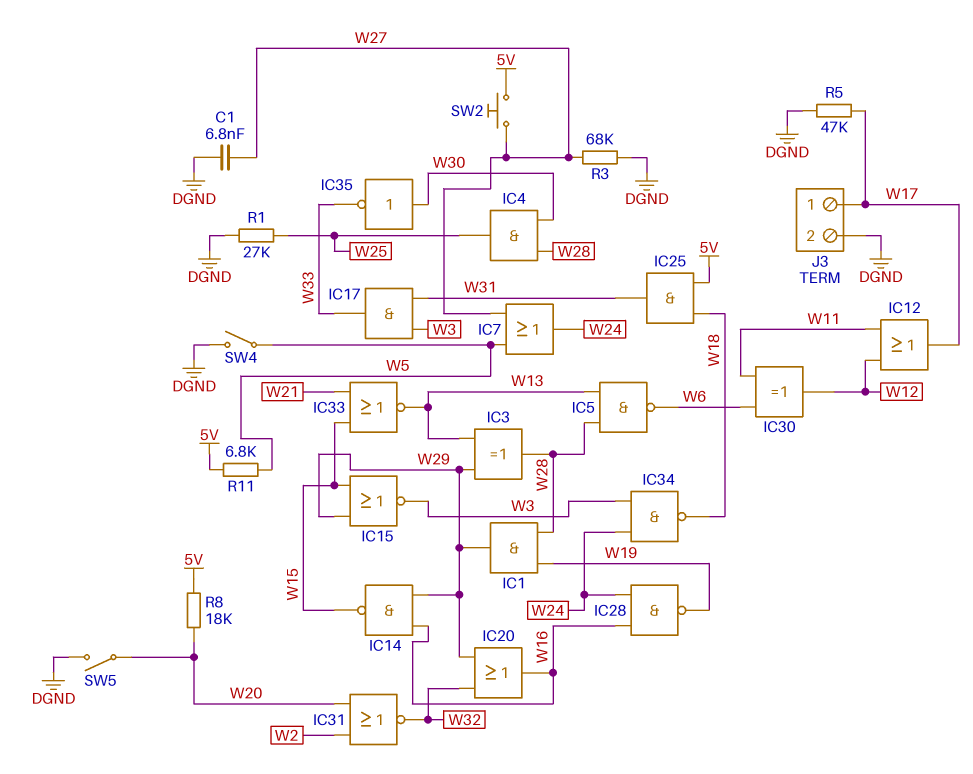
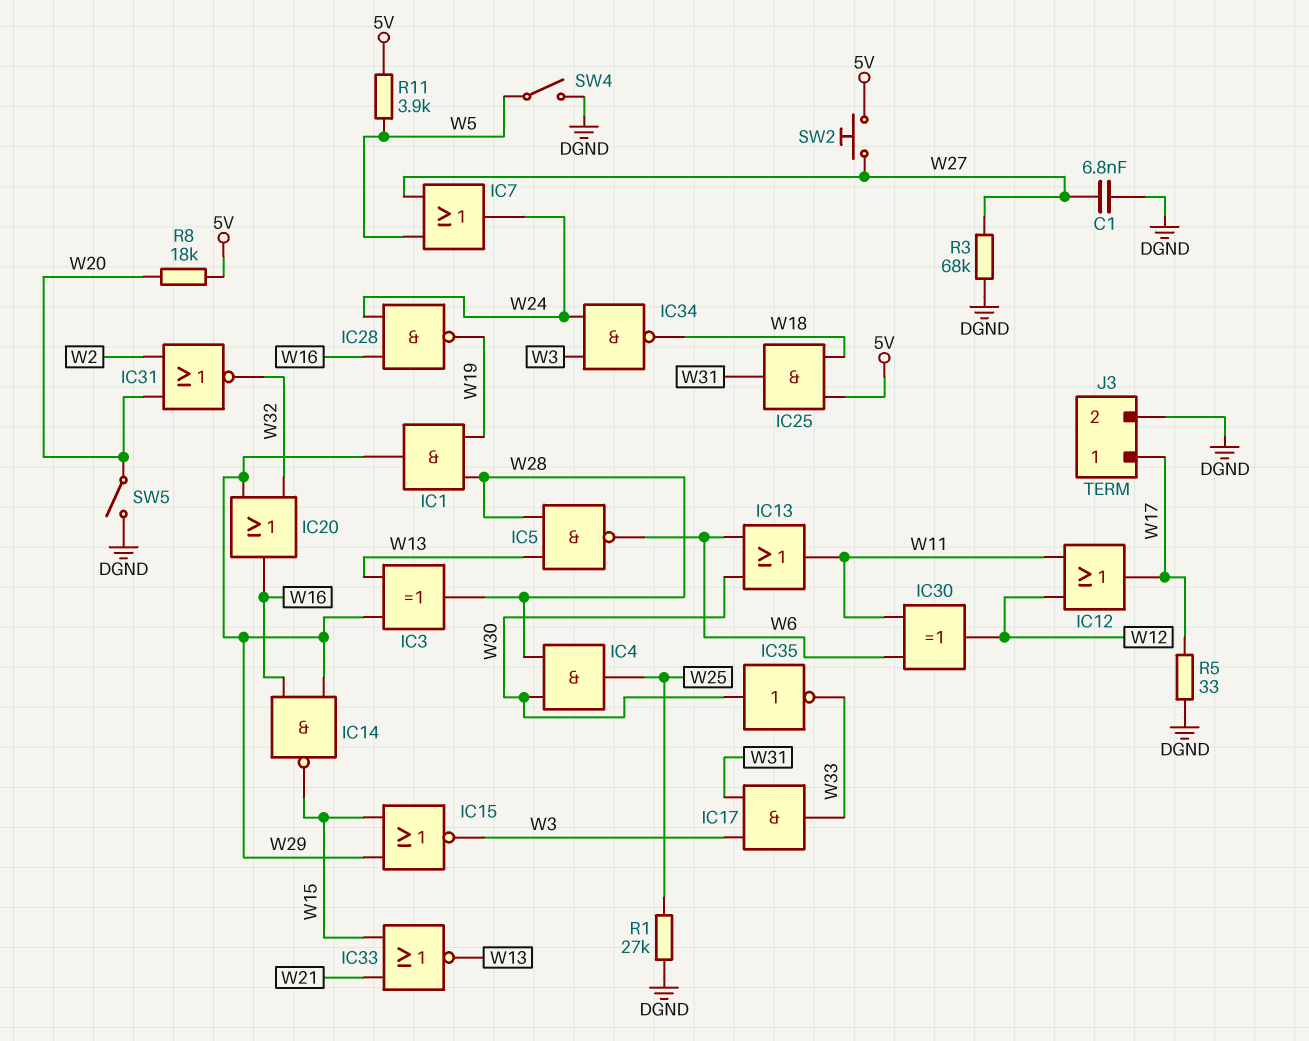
IC13: none -> OR (in W6, in W30, out W11)
R5: 47k (DGND, W17) -> 33 (DGND, W17)
R11: 6.8k (5V, W5) -> 3.9k (5V, W5)

